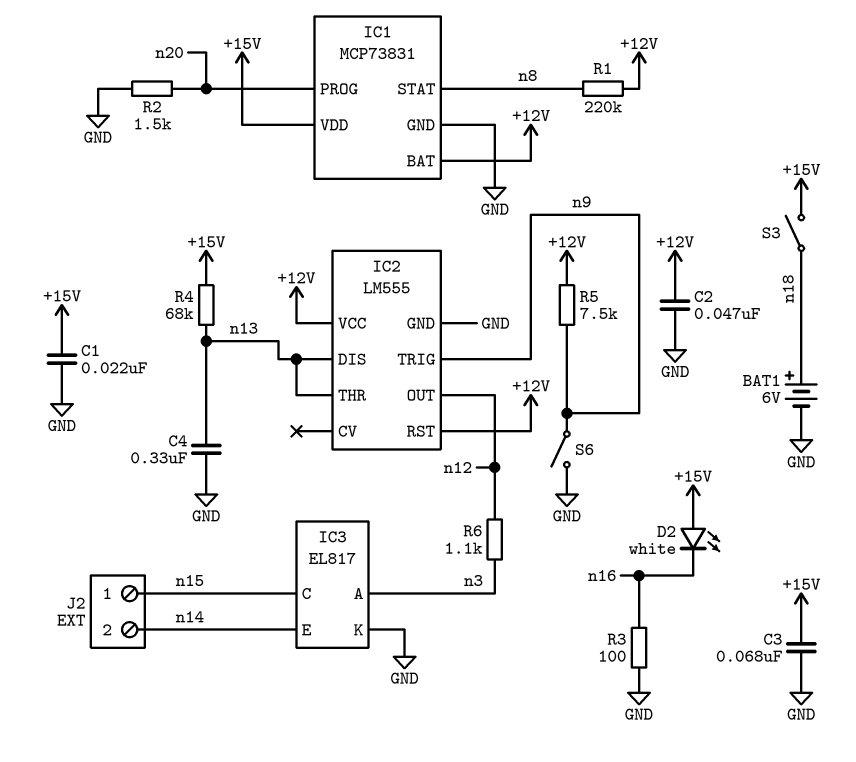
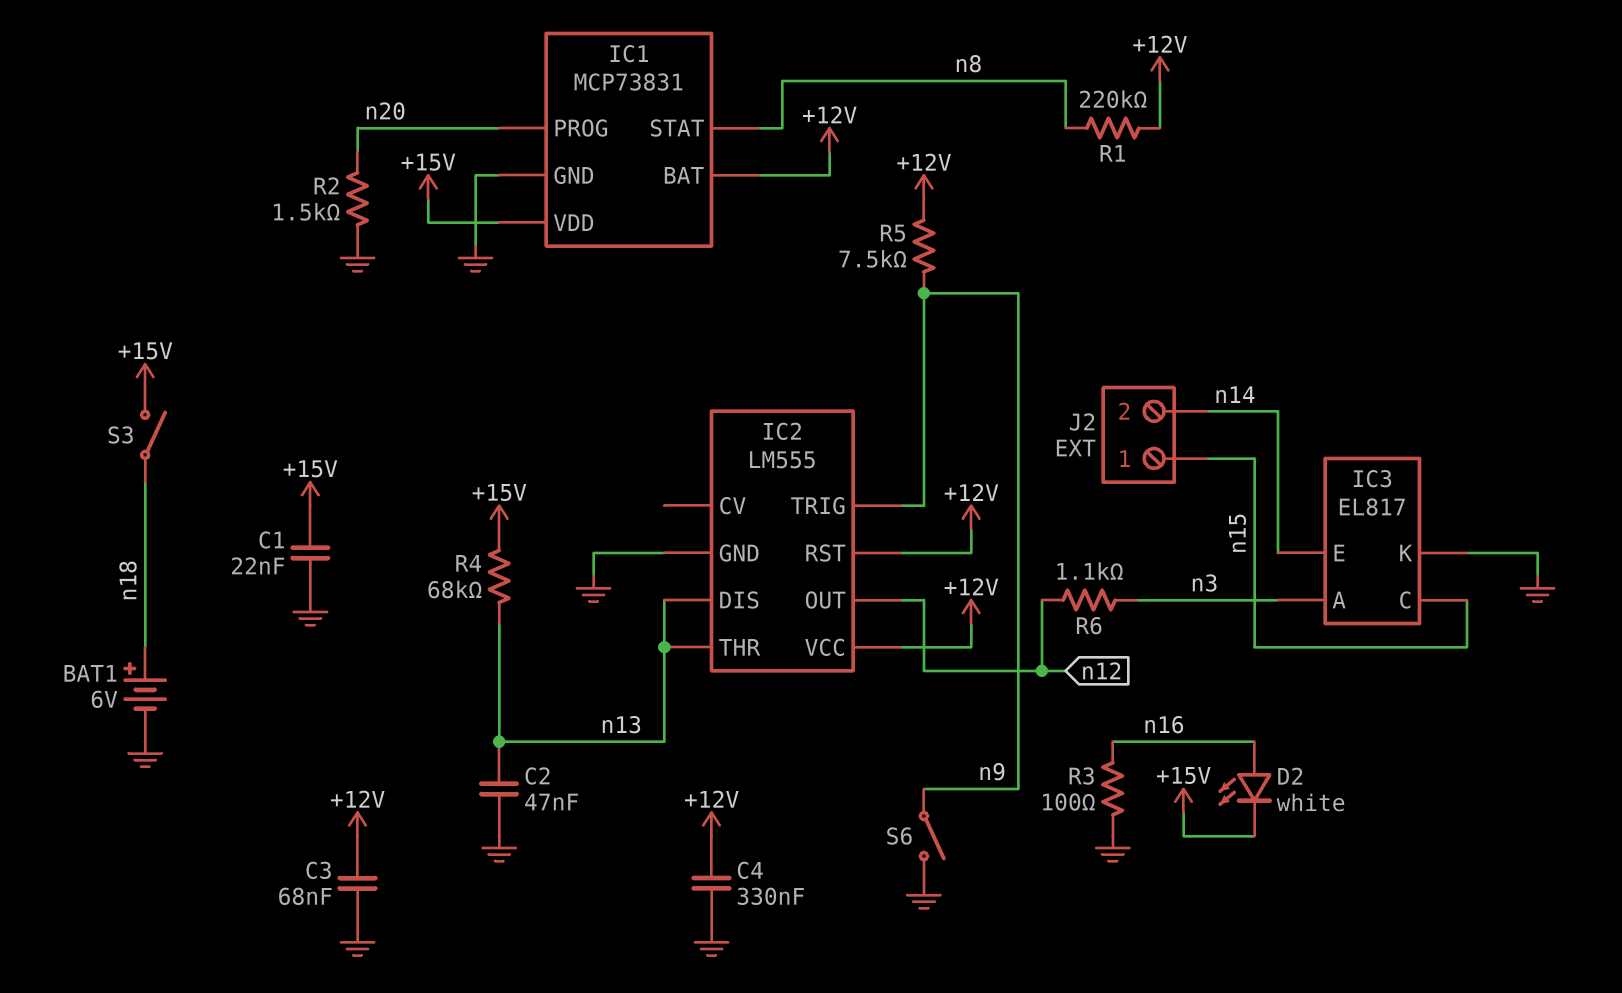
C2: 47nF (+12V, GND) -> 47nF (GND, n13)
C3: 68nF (+15V, GND) -> 68nF (+12V, GND)
C4: 330nF (GND, n13) -> 330nF (+12V, GND)
D2: LED white (A +15V, K n16) -> LED white (A n16, K +15V)

